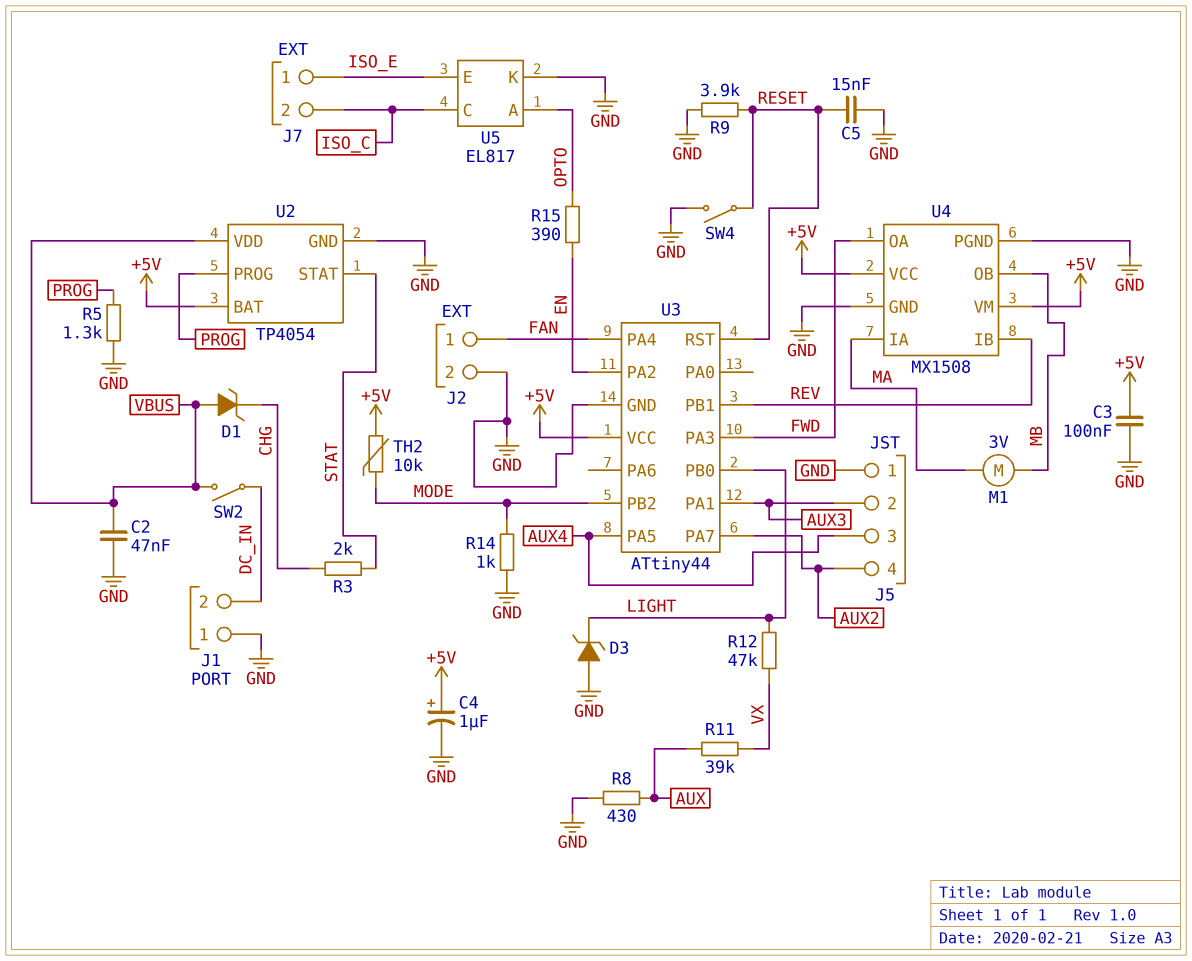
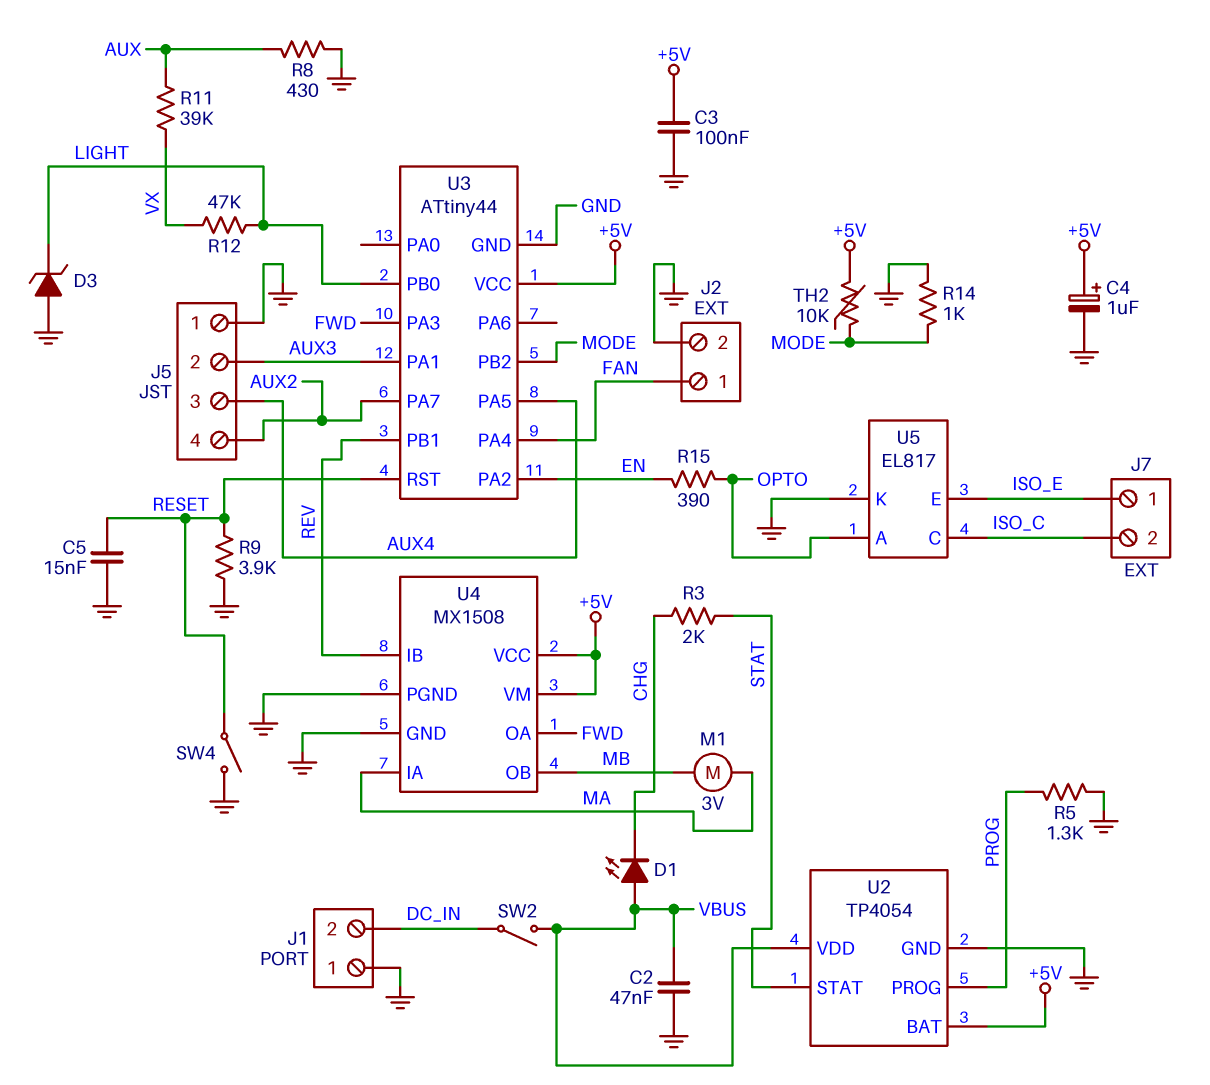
D1: zener (A VBUS, K CHG) -> LED (A VBUS, K CHG)

